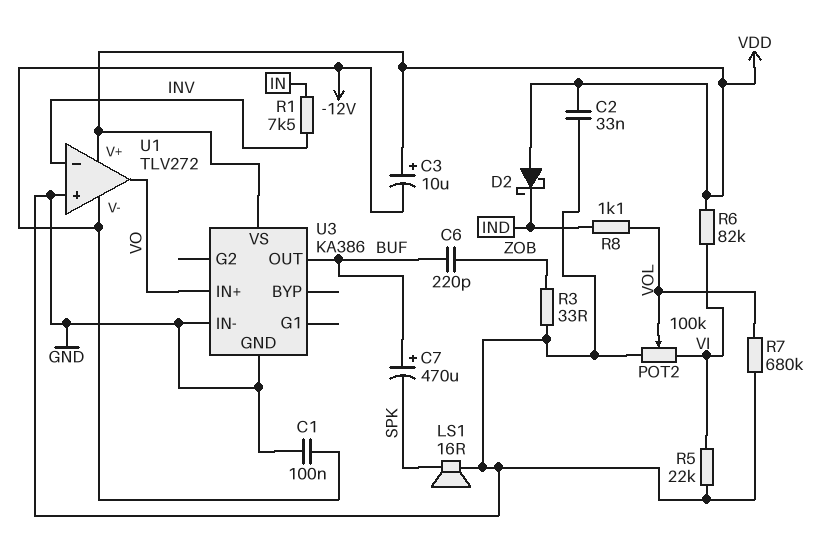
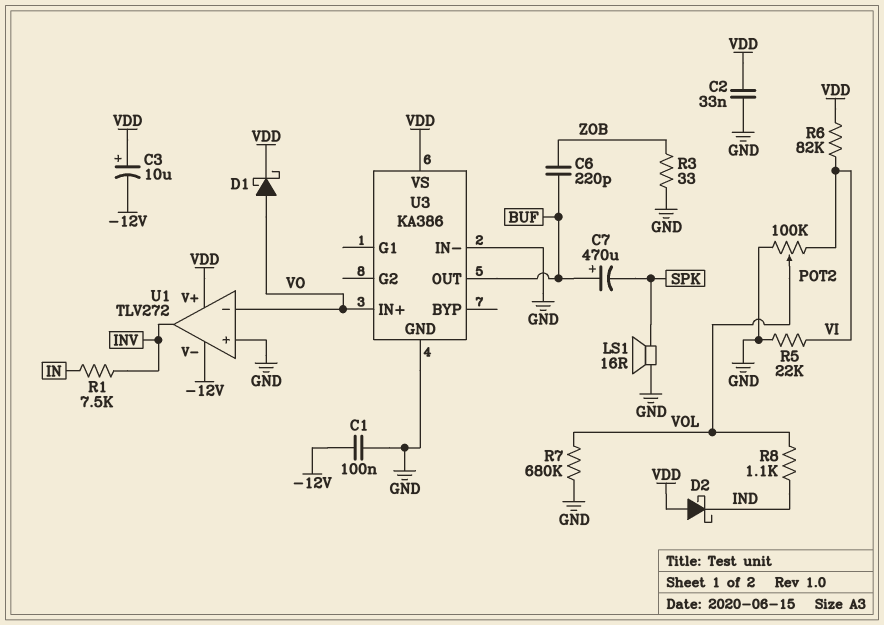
D1: none -> schottky (A VO, K VDD)
U1 pin in-: INV -> VO
U1 pin out: VO -> INV

